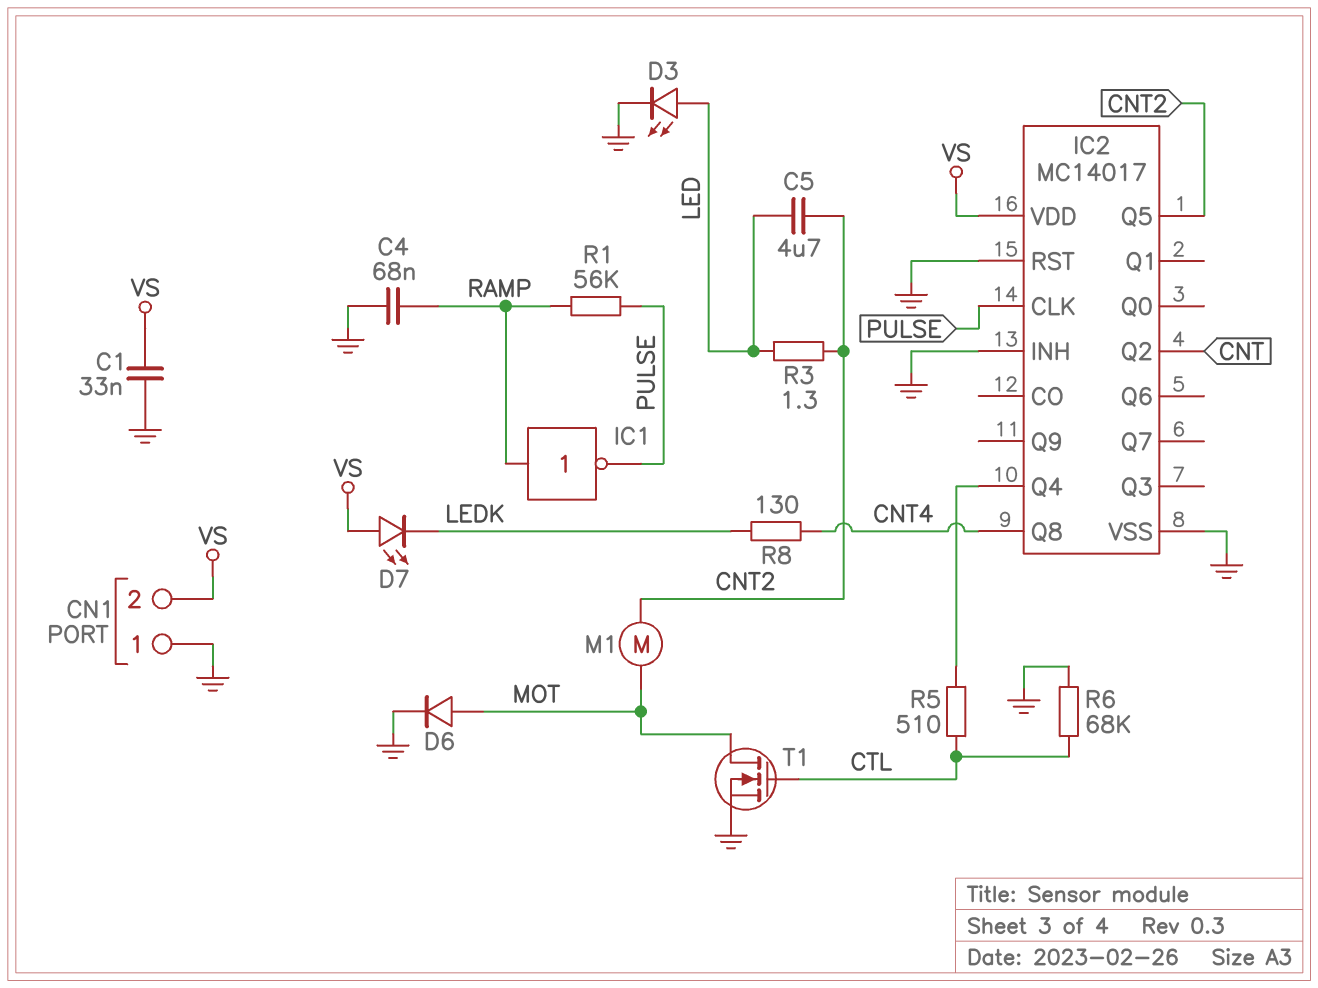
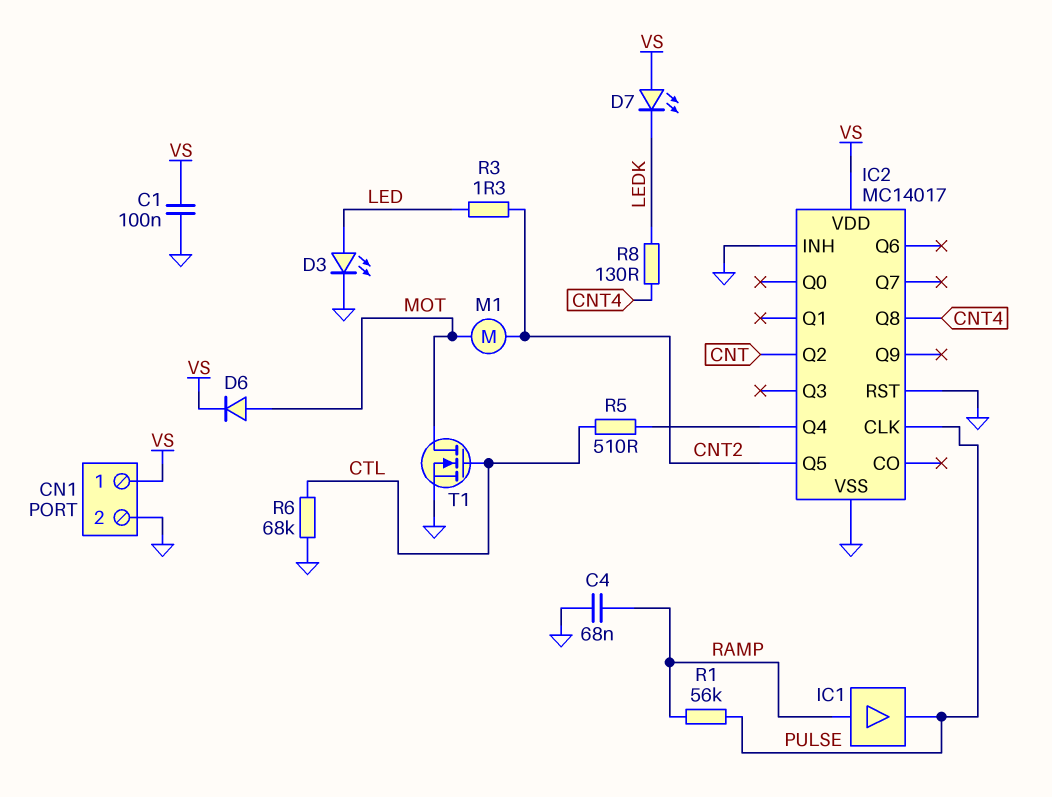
C1: 33nF (GND, VS) -> 100nF (GND, VS)
C5: 4.7uF (CNT2, LED) -> none
CN1 pin 1: GND -> VS
CN1 pin 2: VS -> GND
D6: diode (A MOT, K GND) -> diode (A MOT, K VS)
IC1: NOT (in RAMP, out PULSE) -> buffer (in RAMP, out PULSE)

